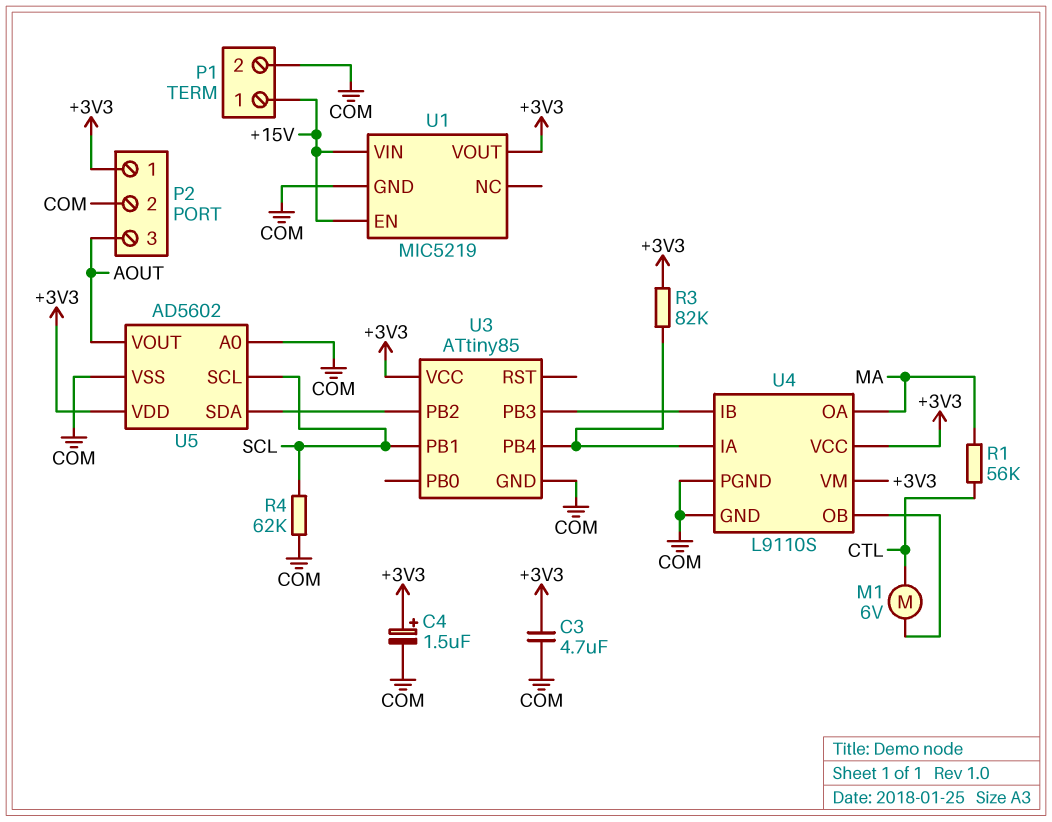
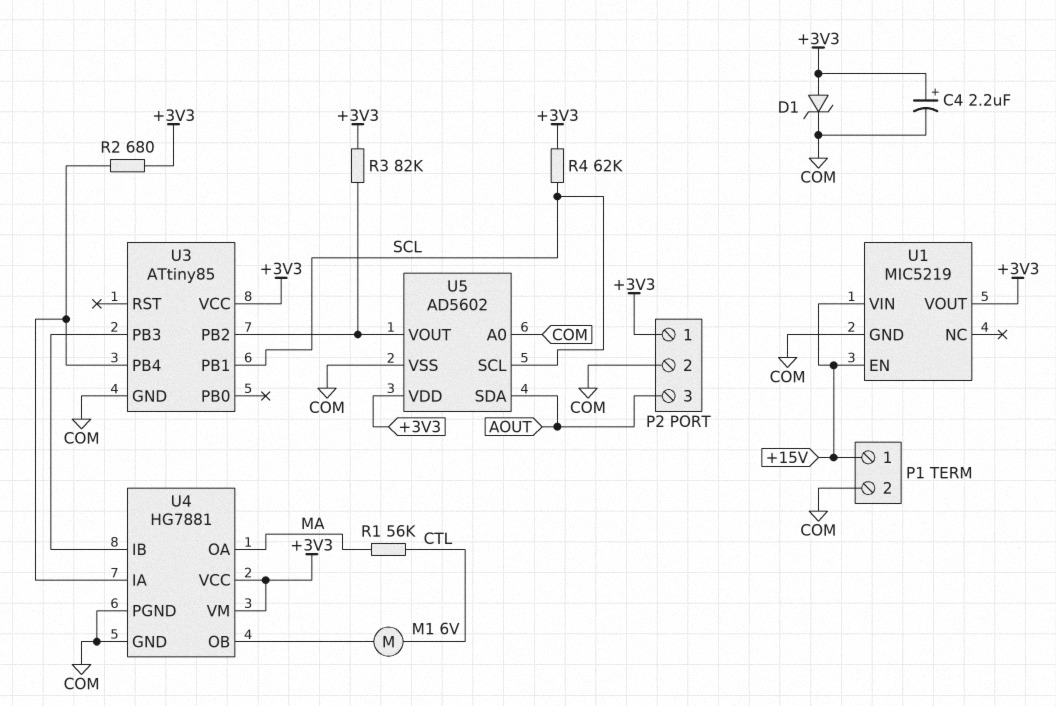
C3: 4.7uF (+3V3, COM) -> none
C4: 1.5uF (plus +3V3, minus COM) -> 2.2uF (plus +3V3, minus COM)
D1: none -> zener (A +3V3, K COM)
R2: none -> 680 (+3V3, U3/PB4)
R3: 82k (+3V3, U3/PB4) -> 82k (+3V3, U3/PB2)
R4: 62k (COM, SCL) -> 62k (+3V3, SCL)
U4: L9110S -> HG7881
U5 pin SDA: U3/PB2 -> AOUT
U5 pin VOUT: AOUT -> U3/PB2

